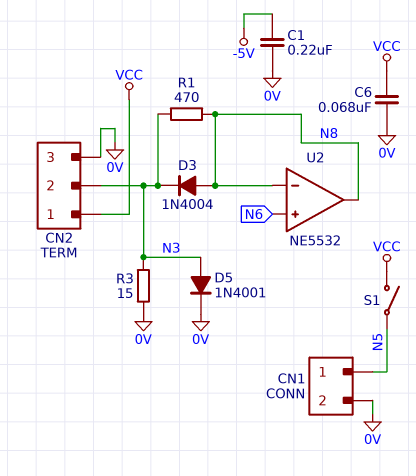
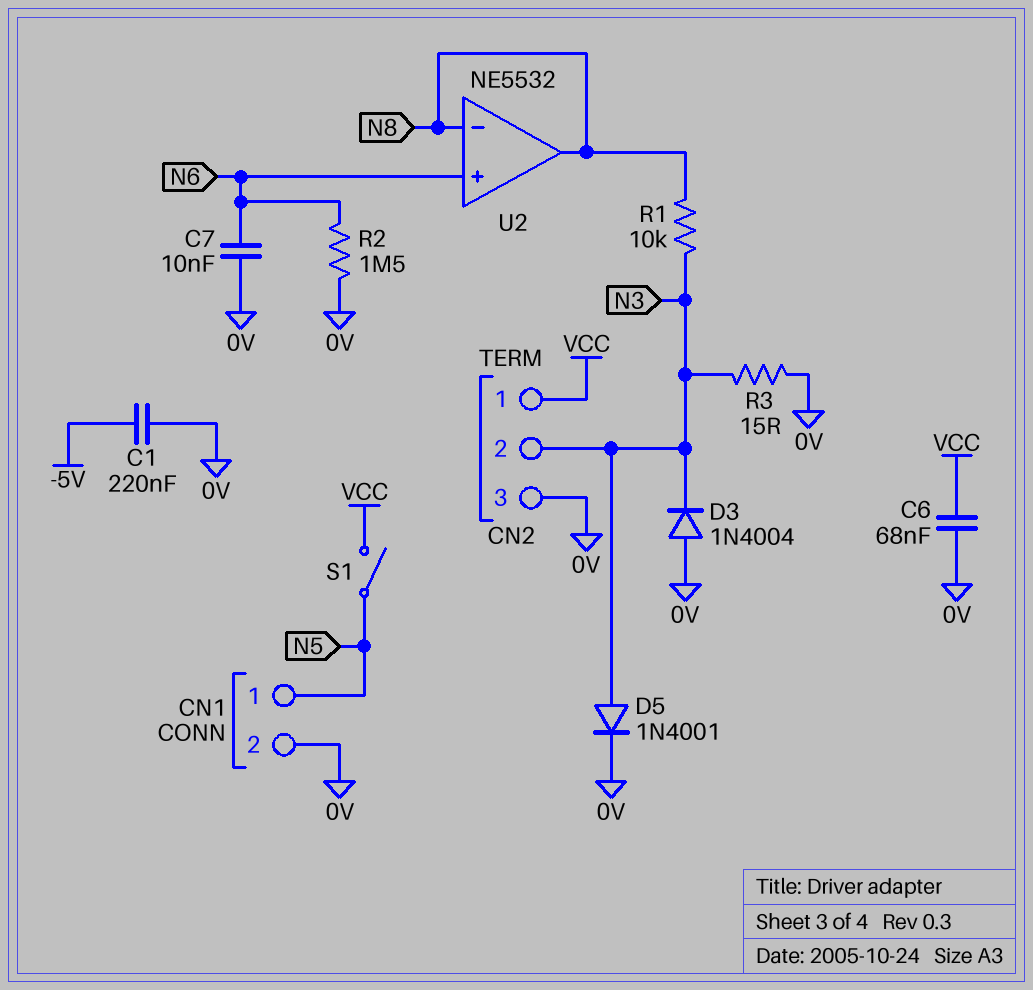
C7: none -> 10nF (0V, N6)
D3: diode 1N4004 (A N8, K N3) -> diode 1N4004 (A 0V, K N3)
R1: 470 (N3, N8) -> 10k (N3, N8)
R2: none -> 1.5M (0V, N6)

